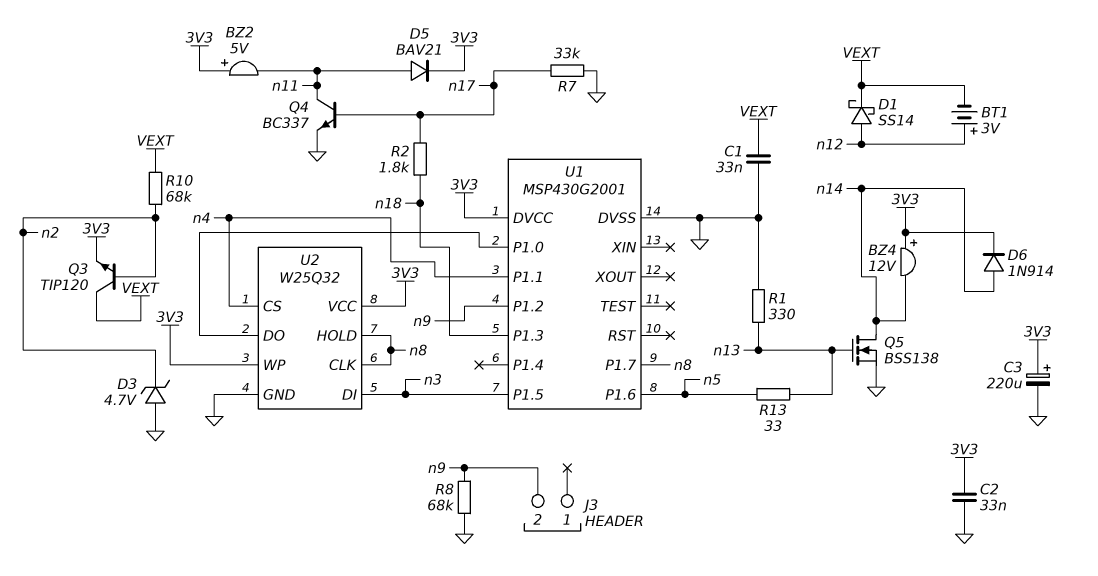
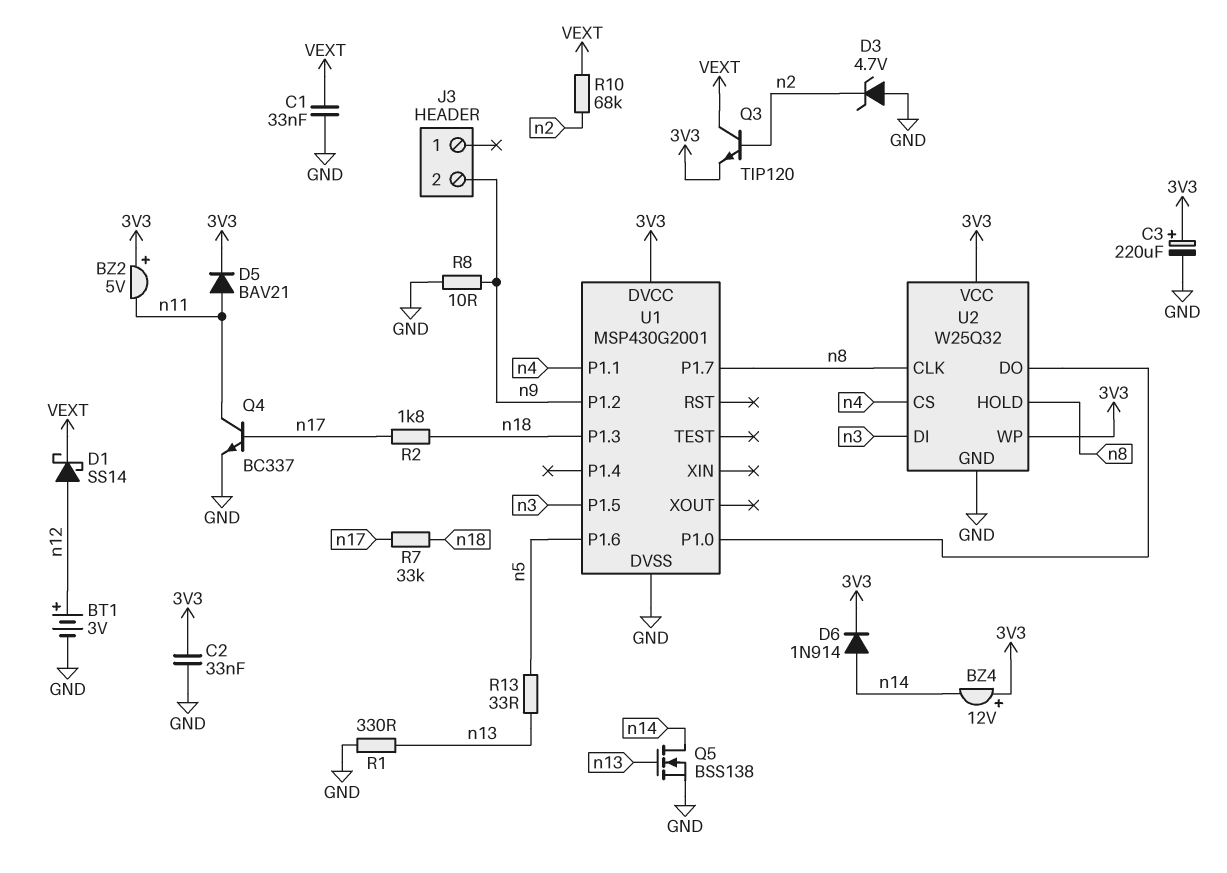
BT1: 3V (plus n12, minus VEXT) -> 3V (plus n12, minus GND)
R7: 33k (GND, n17) -> 33k (n17, n18)
R8: 68k (GND, n9) -> 10 (GND, n9)

